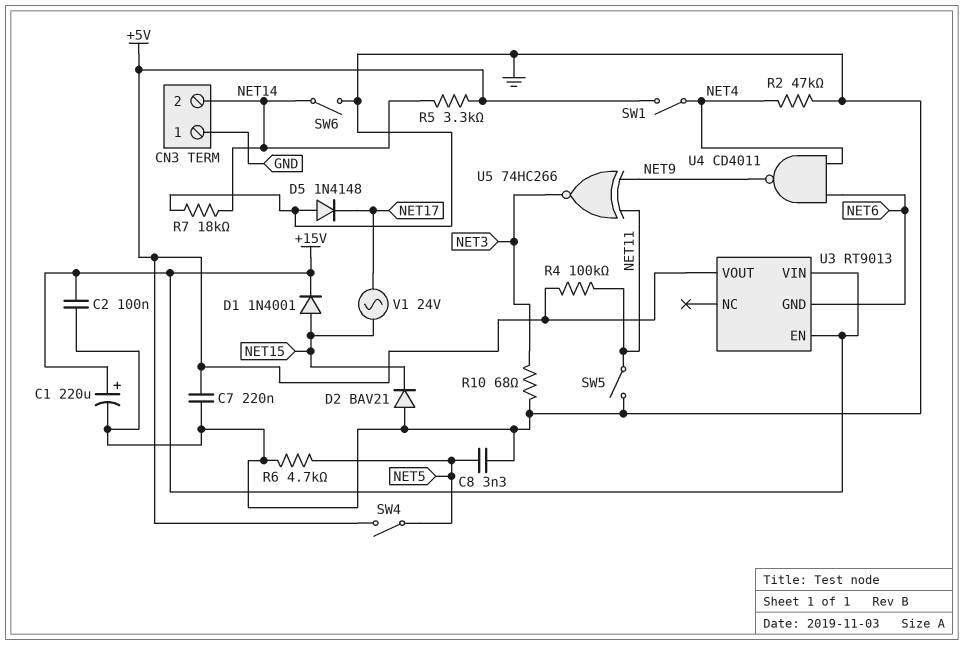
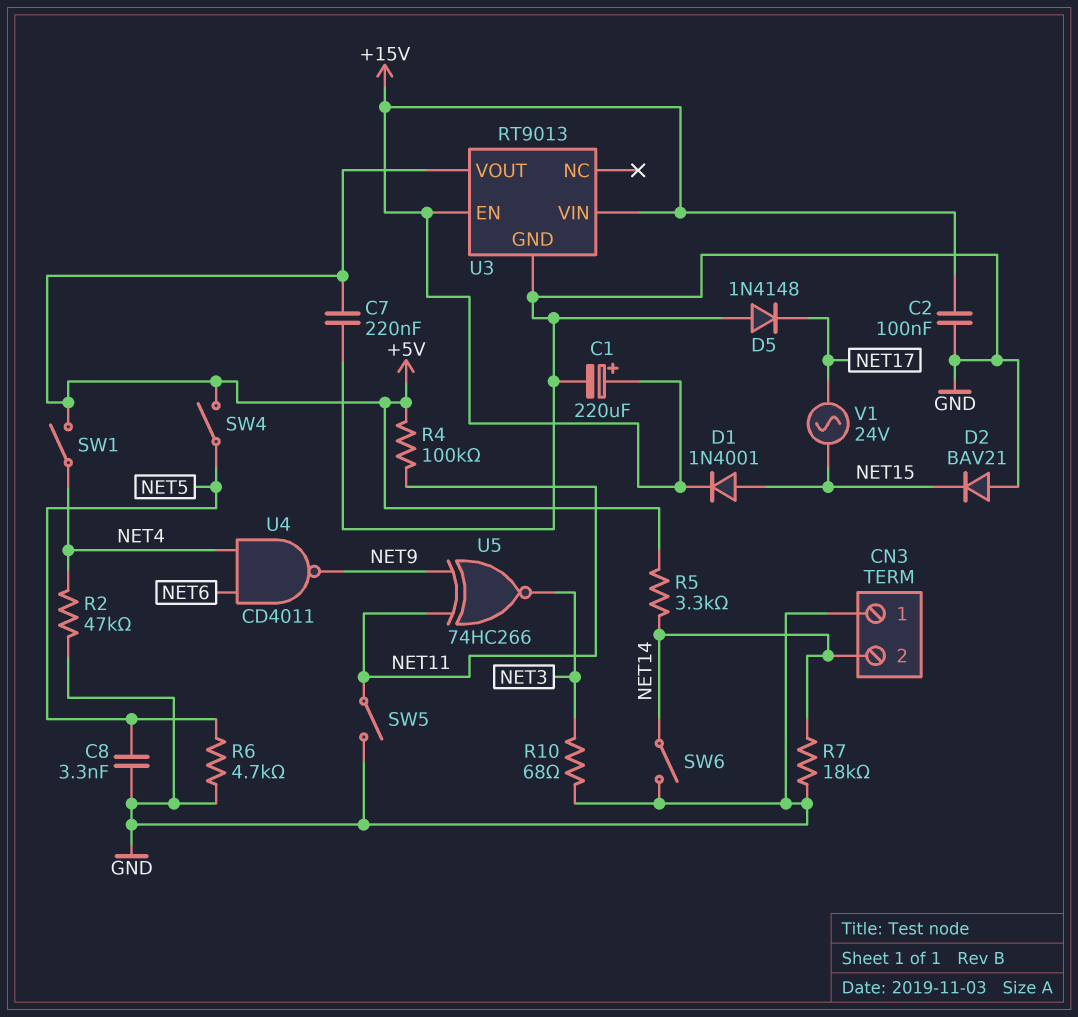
U3 pin GND: NET6 -> GND

